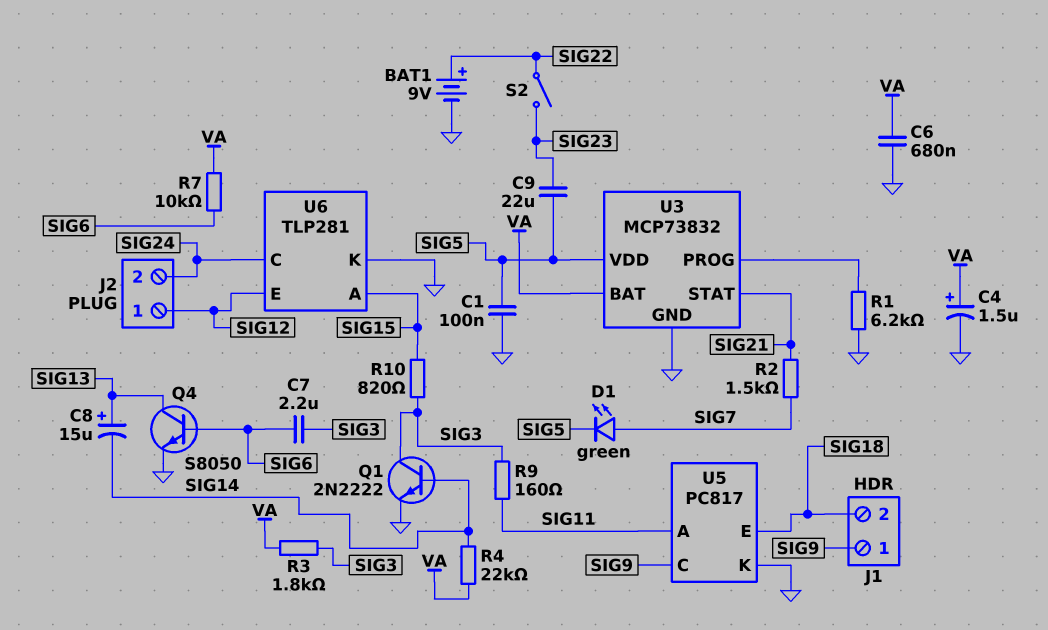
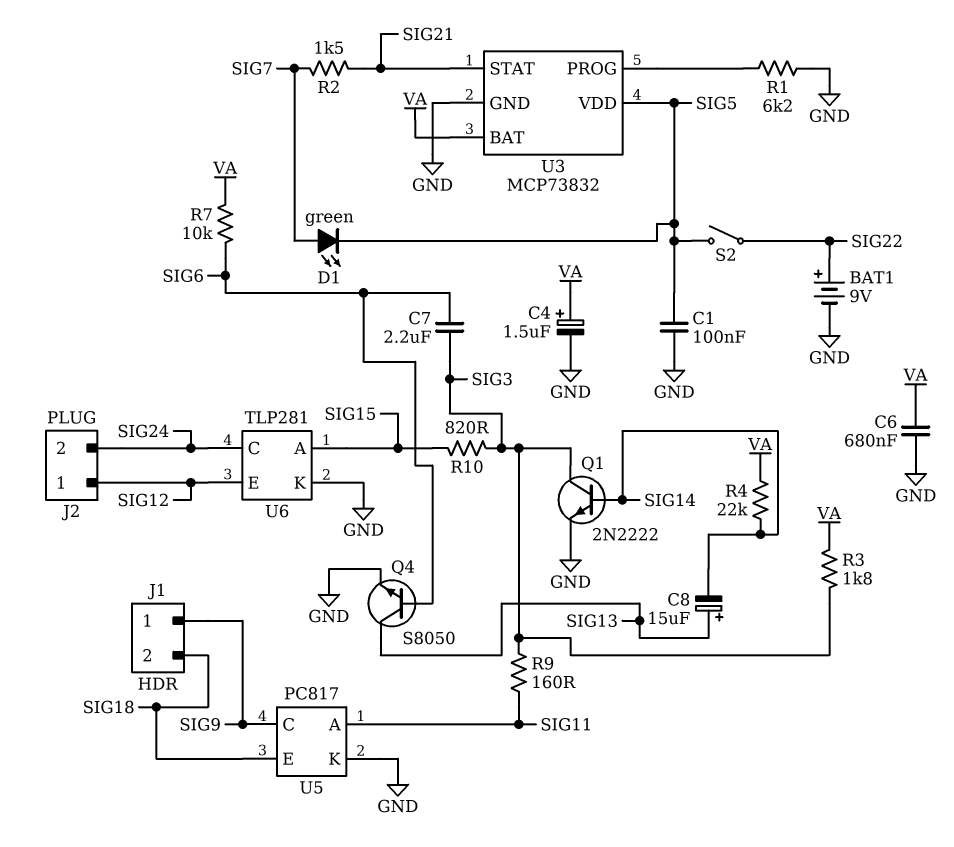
C9: 22uF (SIG5, SIG23) -> none
S2: switch (SIG22, SIG23) -> switch (SIG5, SIG22)

